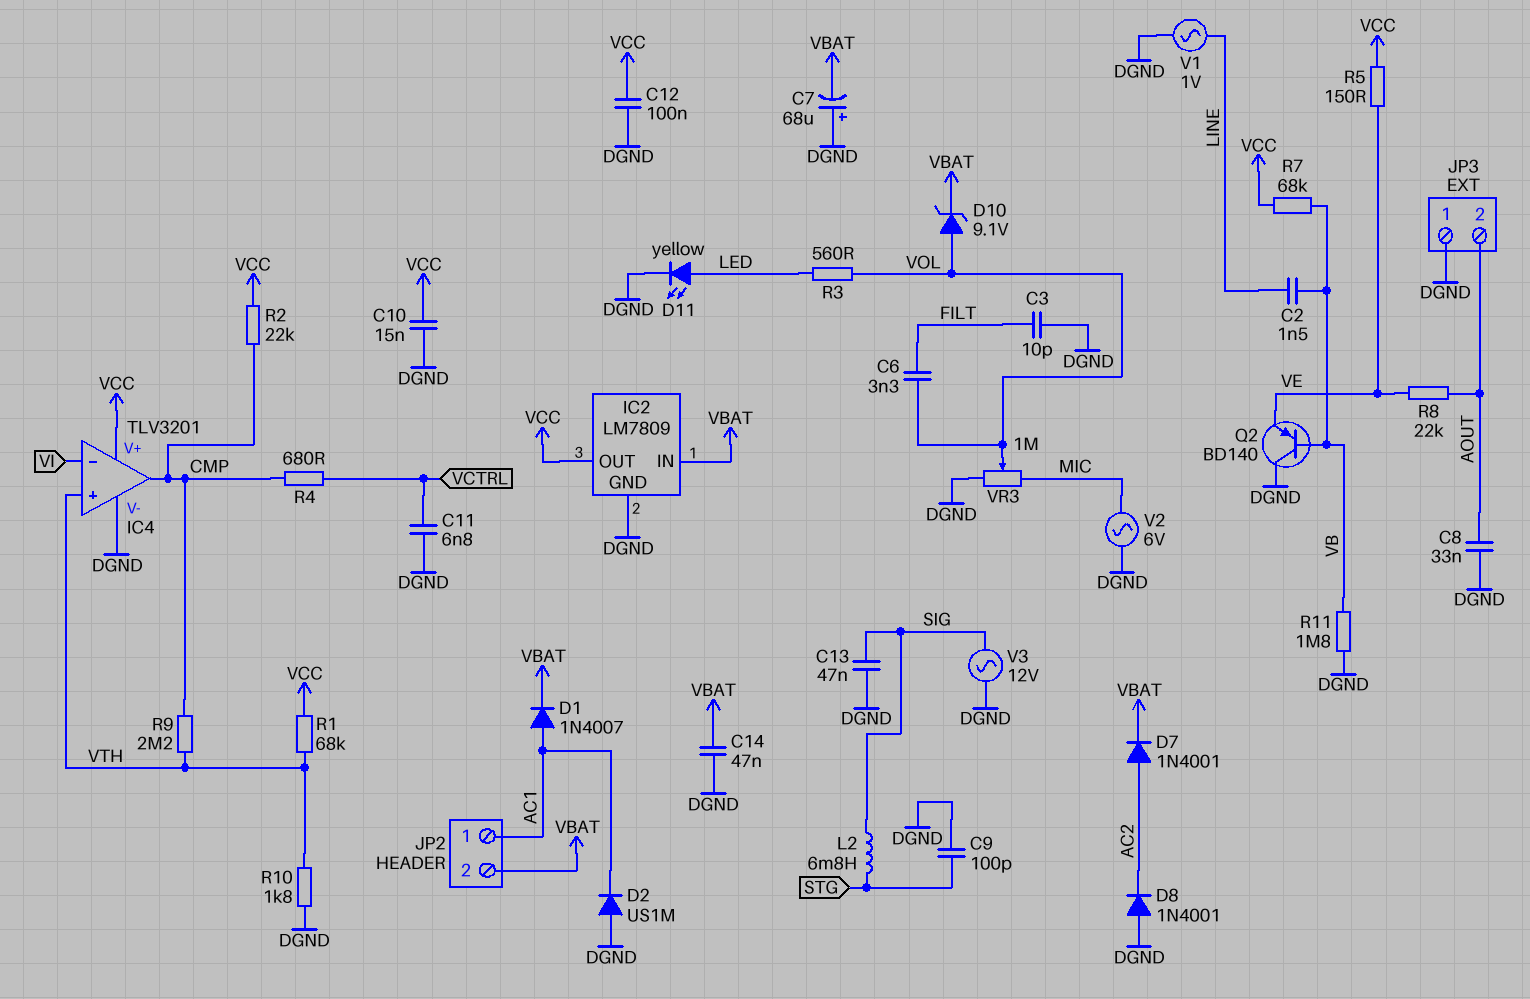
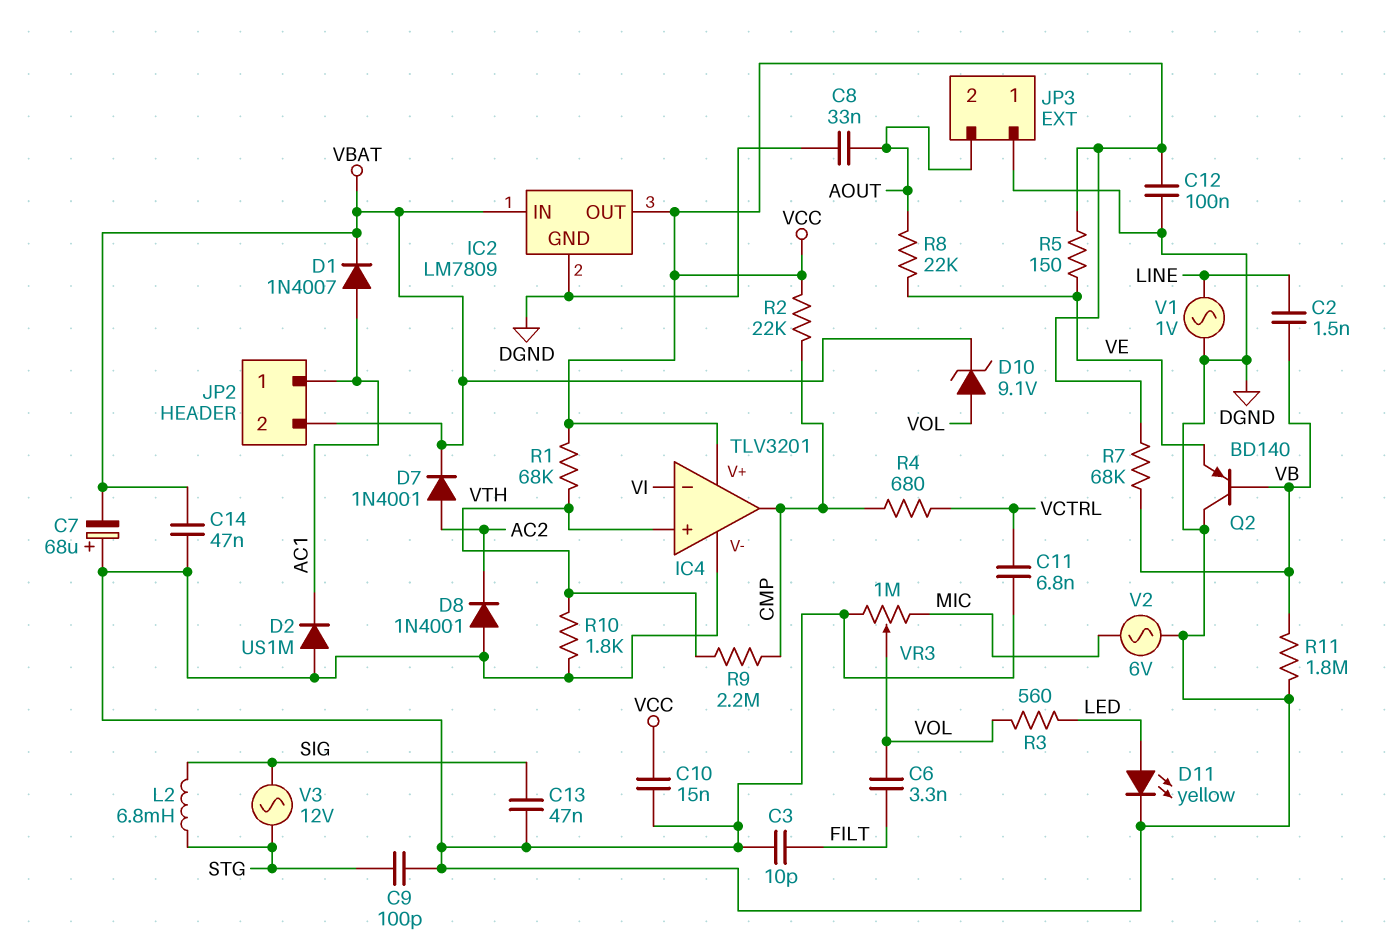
V3: AC 12V (DGND, SIG) -> AC 12V (SIG, STG)

